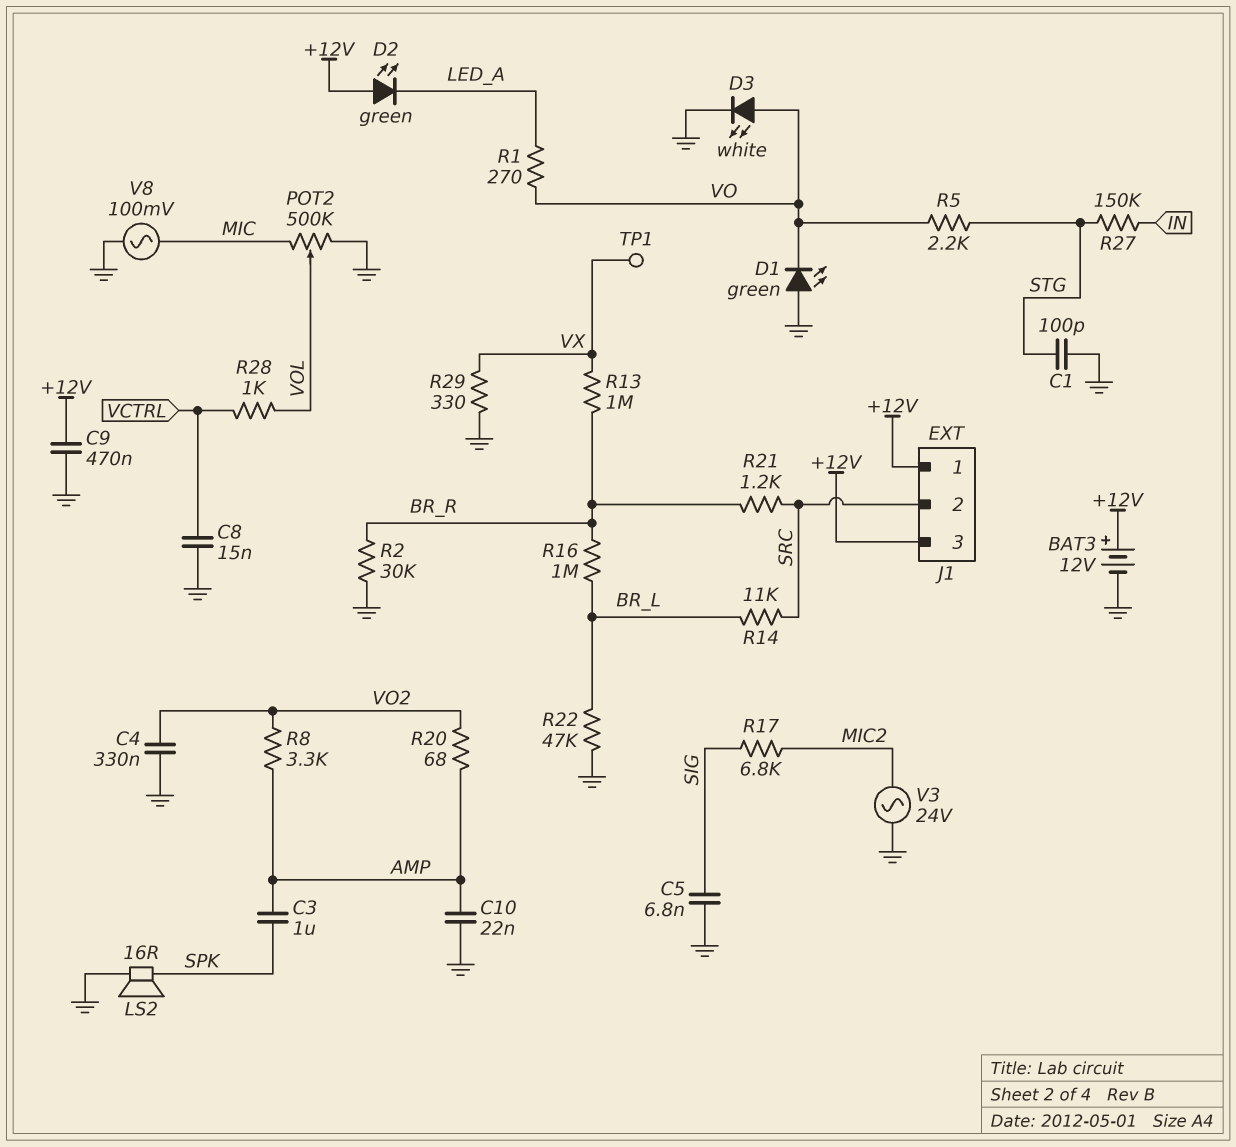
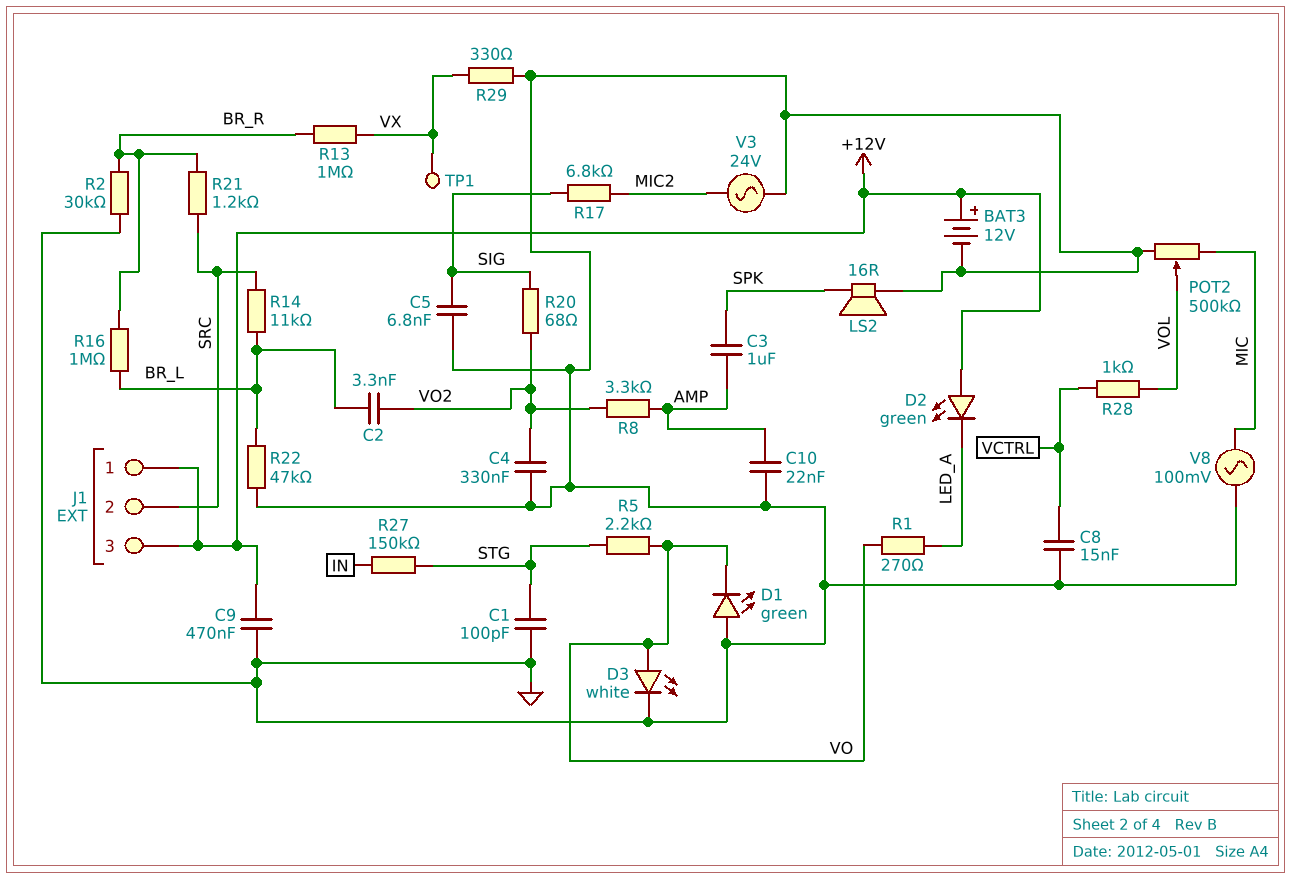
C2: none -> 3.3nF (BR_L, VO2)
R20: 68 (AMP, VO2) -> 68 (SIG, VO2)

